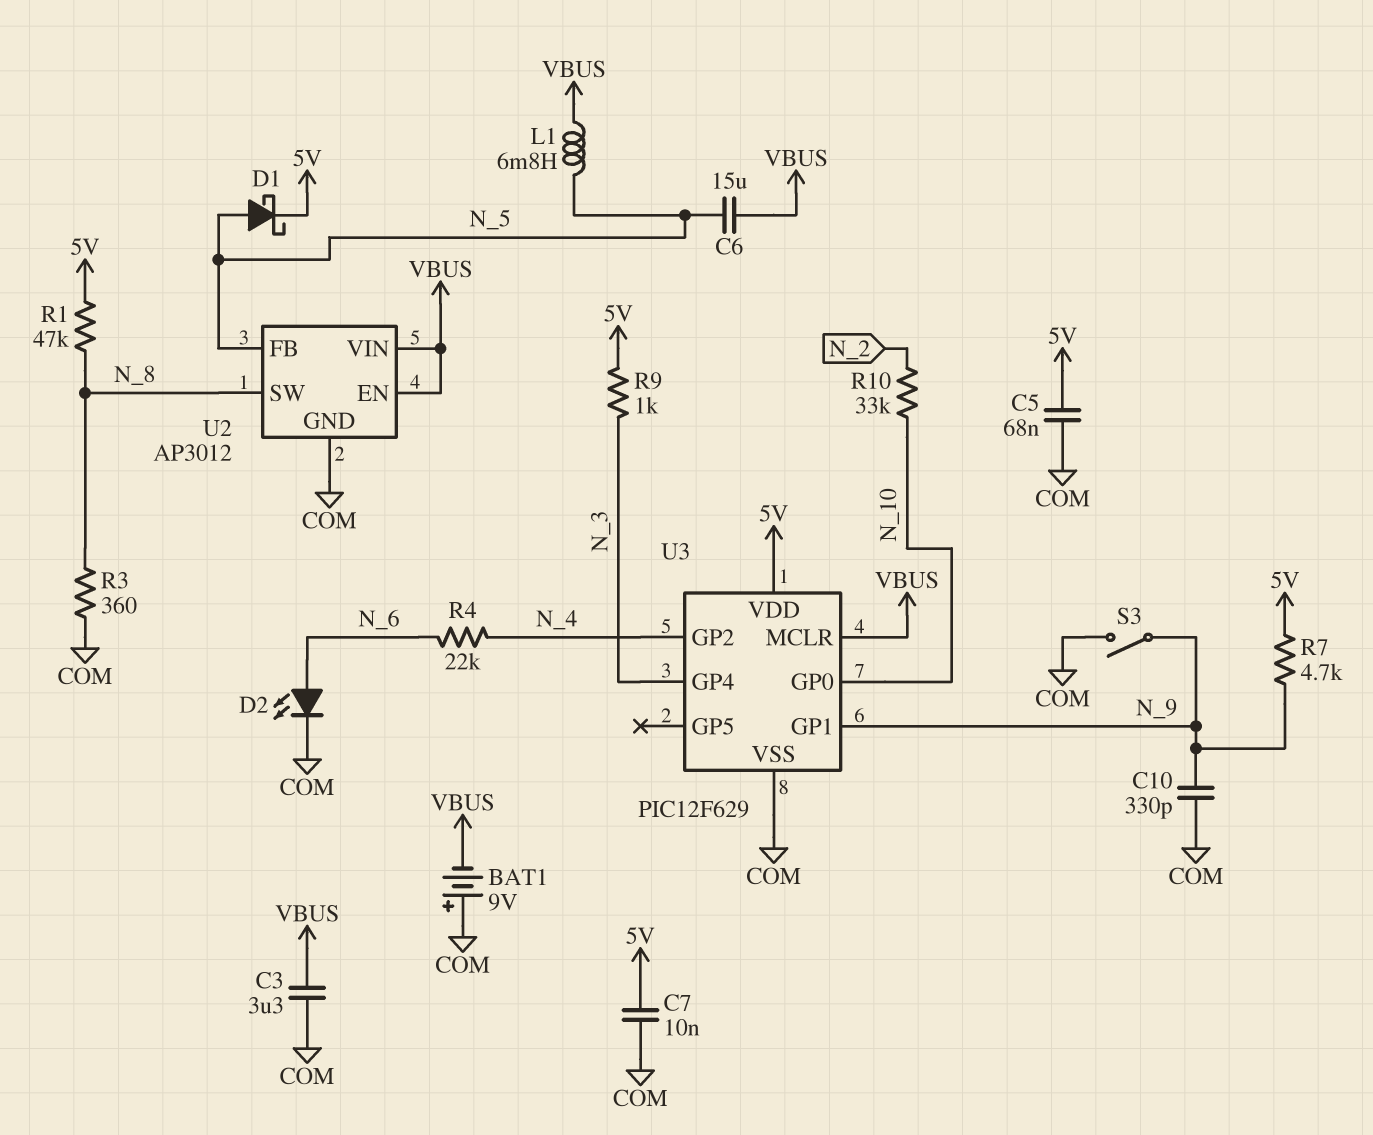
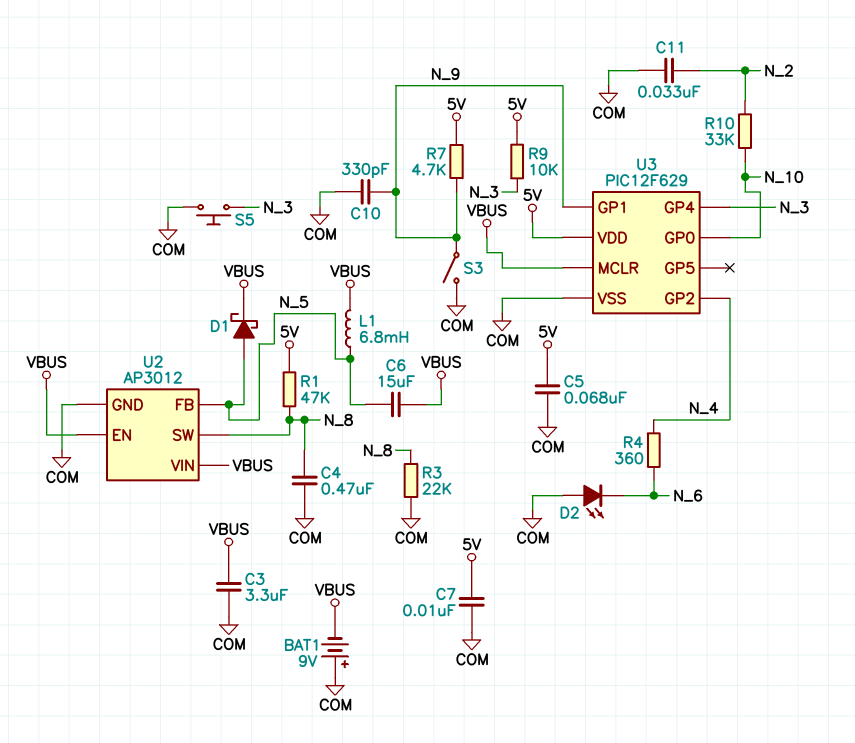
C4: none -> 470nF (COM, N_8)
C11: none -> 33nF (COM, N_2)
D1: schottky (A N_5, K 5V) -> schottky (A N_5, K VBUS)
D2: LED (A N_6, K COM) -> LED (A COM, K N_6)
R3: 360 (COM, N_8) -> 22k (COM, N_8)
R4: 22k (N_4, N_6) -> 360 (N_4, N_6)
R9: 1k (5V, N_3) -> 10k (5V, N_3)
S5: none -> button (COM, N_3)

